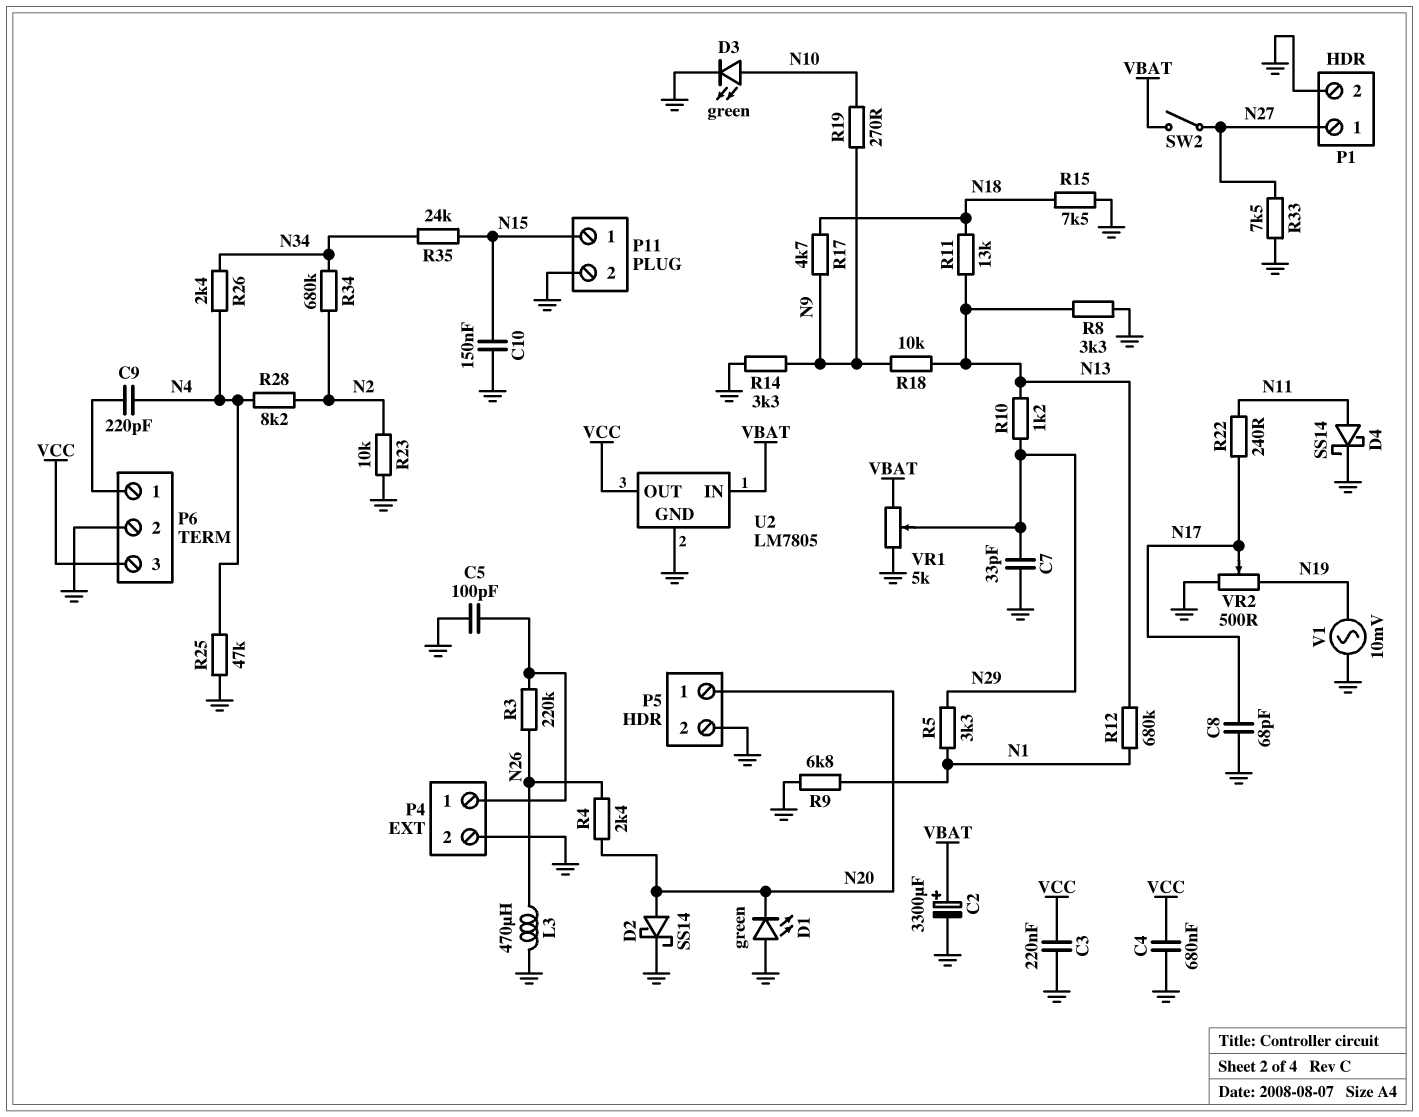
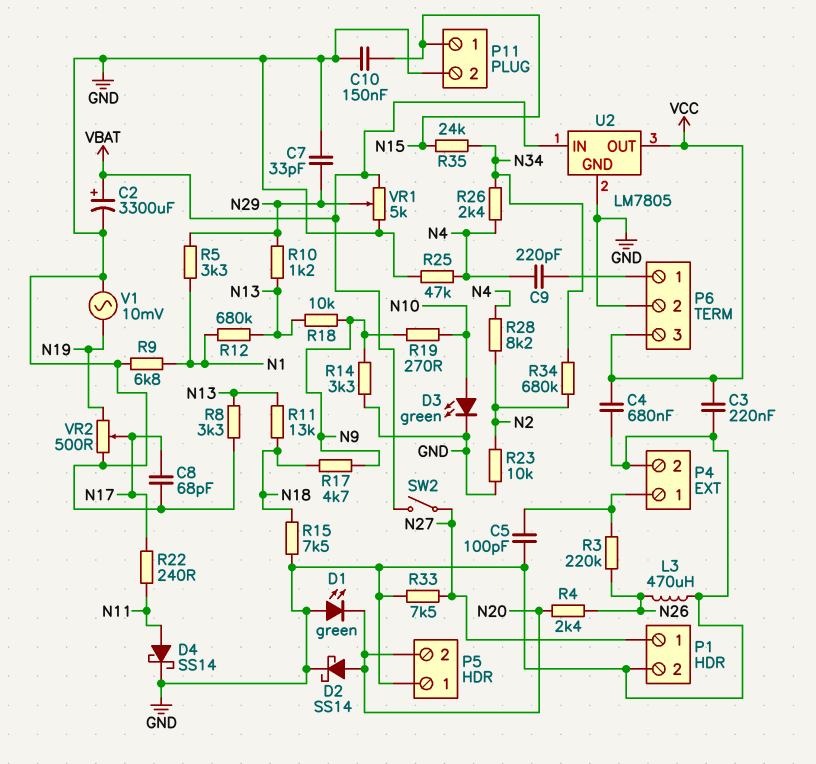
P5 pin 1: N20 -> GND
P5 pin 2: GND -> N20

